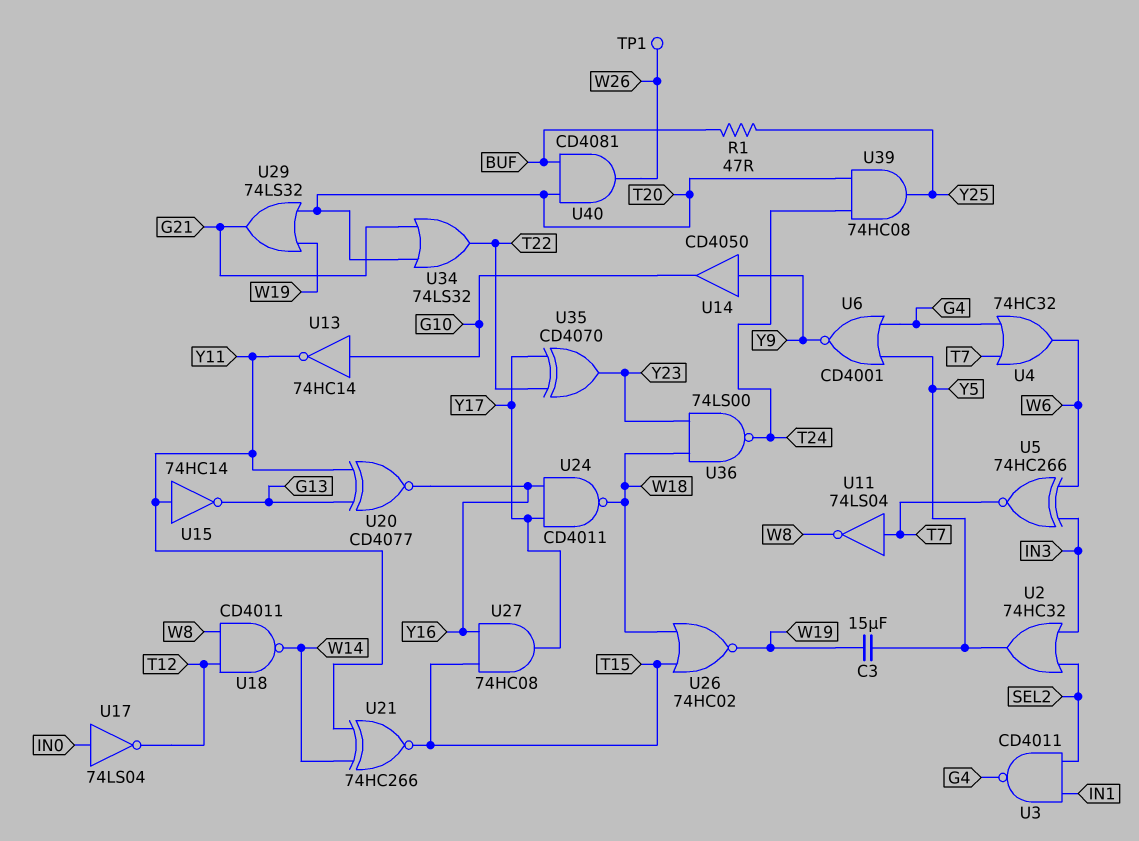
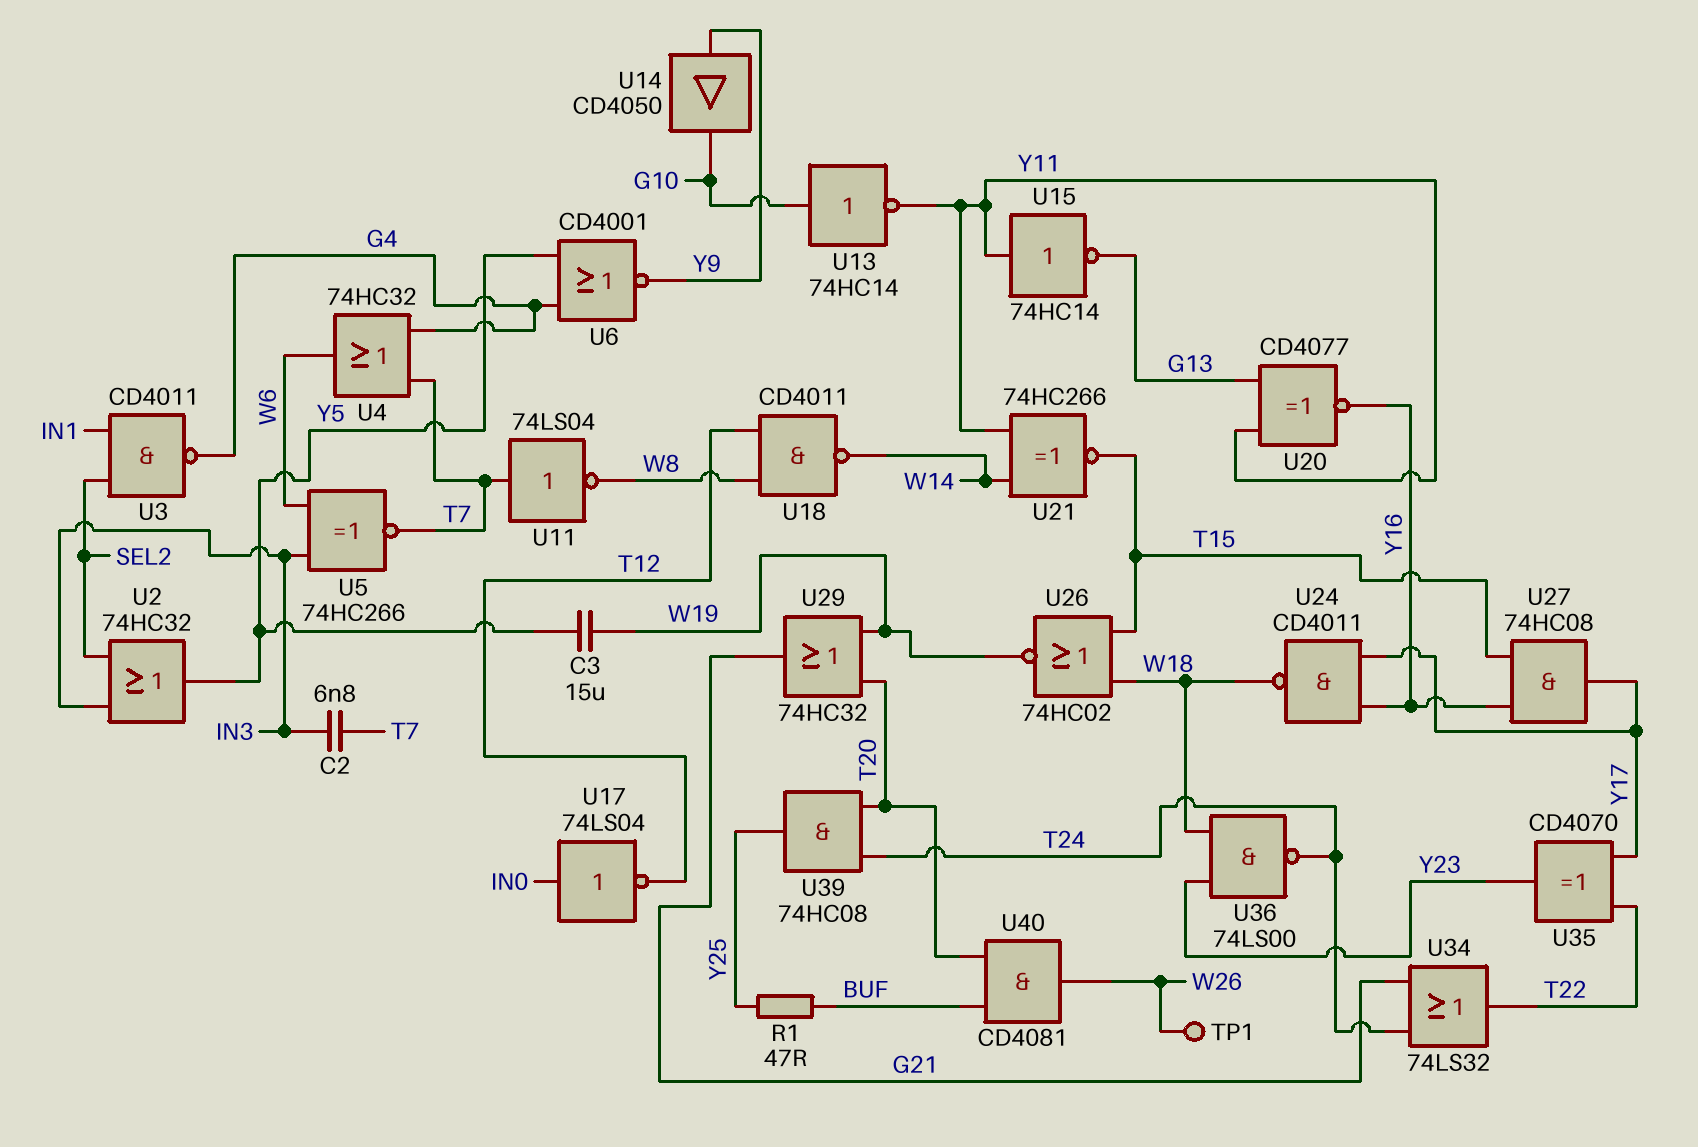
C2: none -> 6.8nF (IN3, T7)
U29: OR 74LS32 (in T20, in W19, out G21) -> OR 74HC32 (in T20, in W19, out G21)
U34: OR 74LS32 (in G21, in T20, out T22) -> OR 74LS32 (in G21, in T24, out T22)

